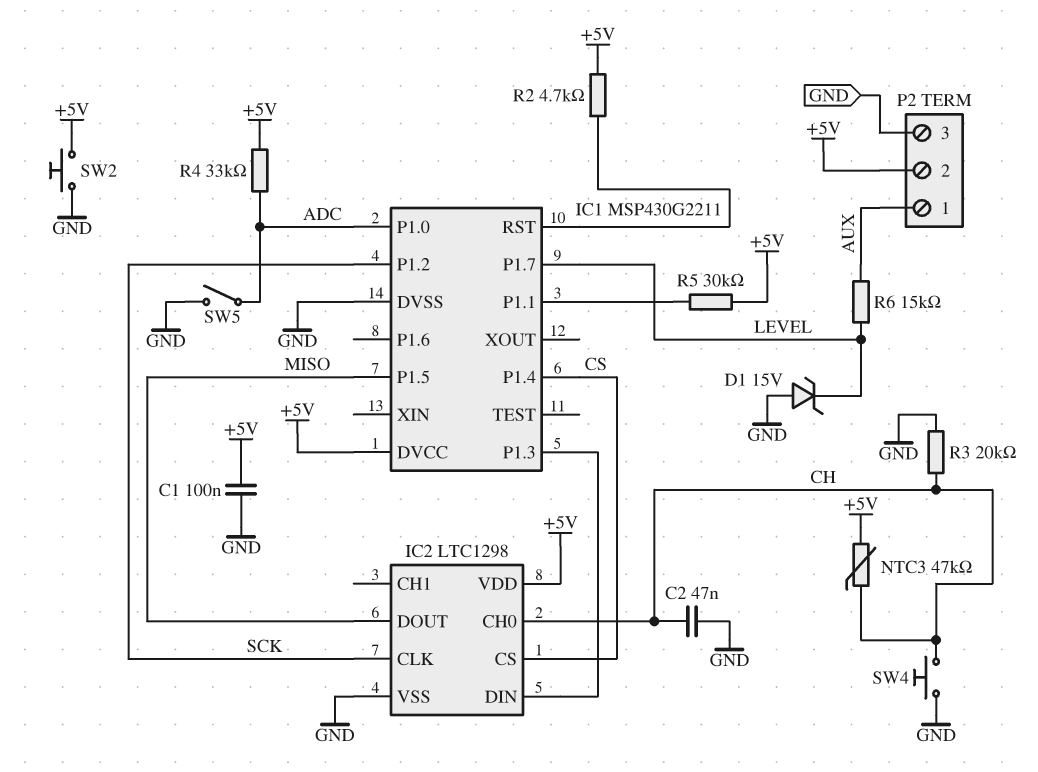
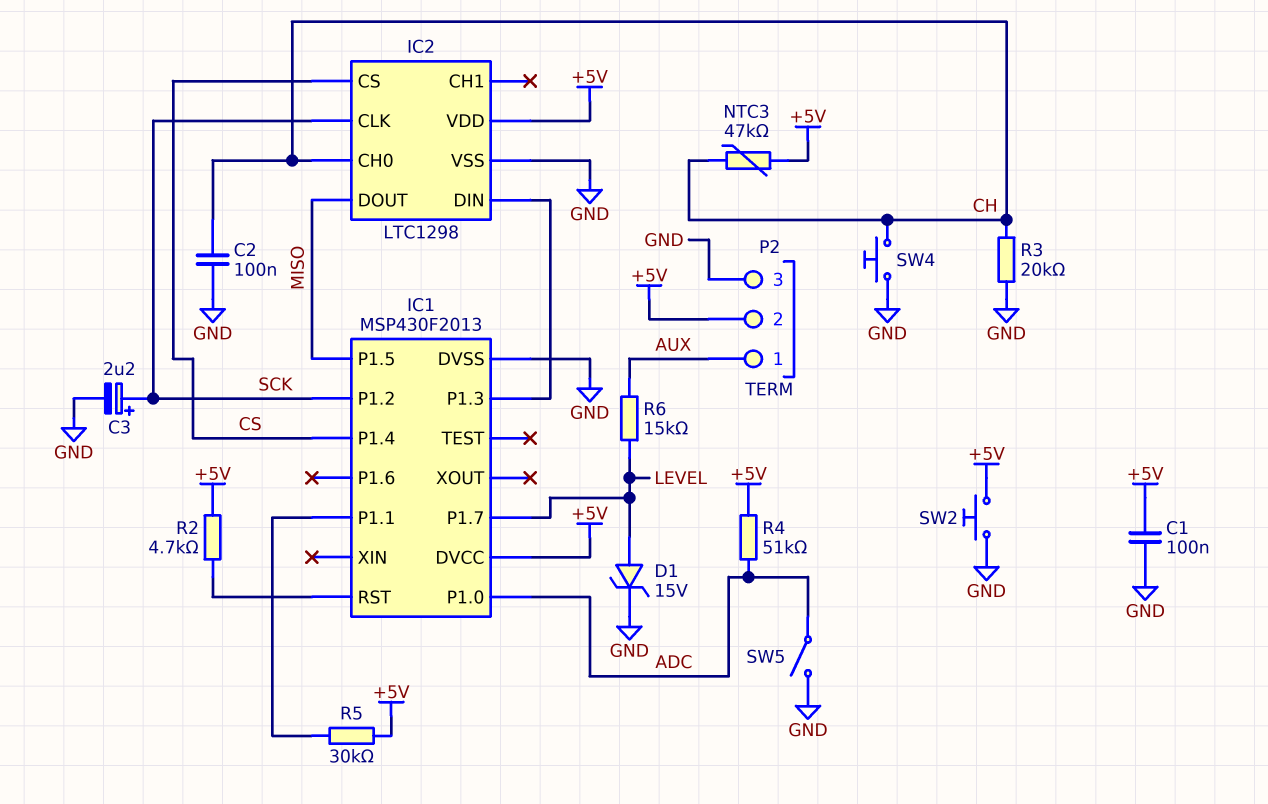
C2: 47nF (CH, GND) -> 100nF (CH, GND)
C3: none -> 2.2uF (plus SCK, minus GND)
D1: zener 15V (A GND, K LEVEL) -> zener 15V (A LEVEL, K GND)
IC1: MSP430G2211 -> MSP430F2013
R4: 33k (+5V, ADC) -> 51k (+5V, ADC)

